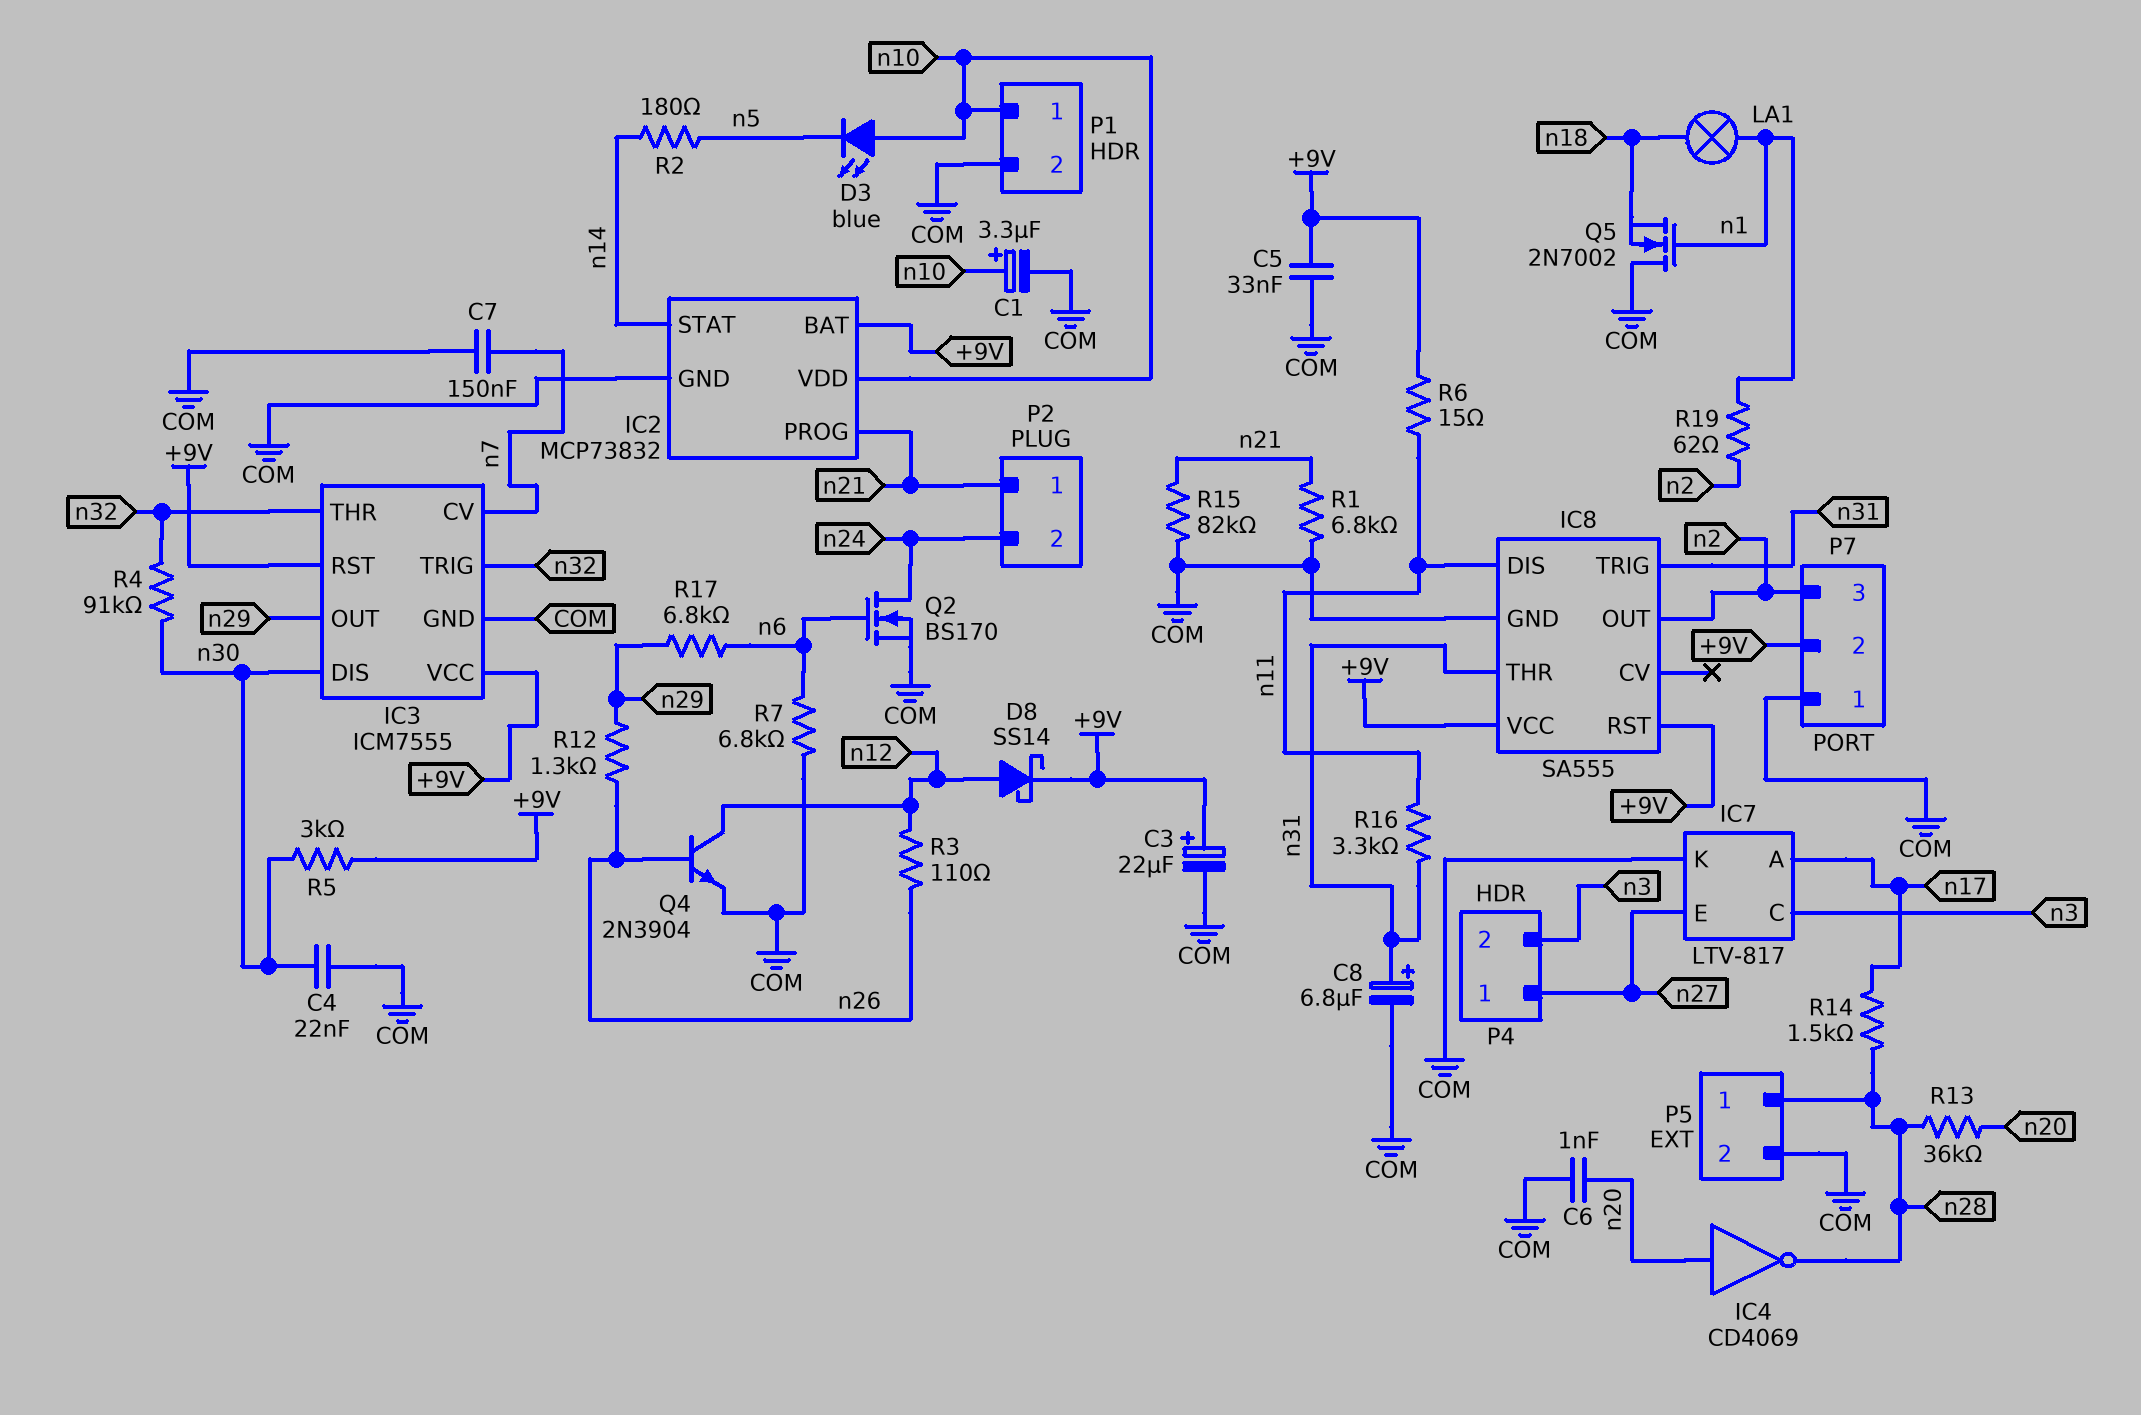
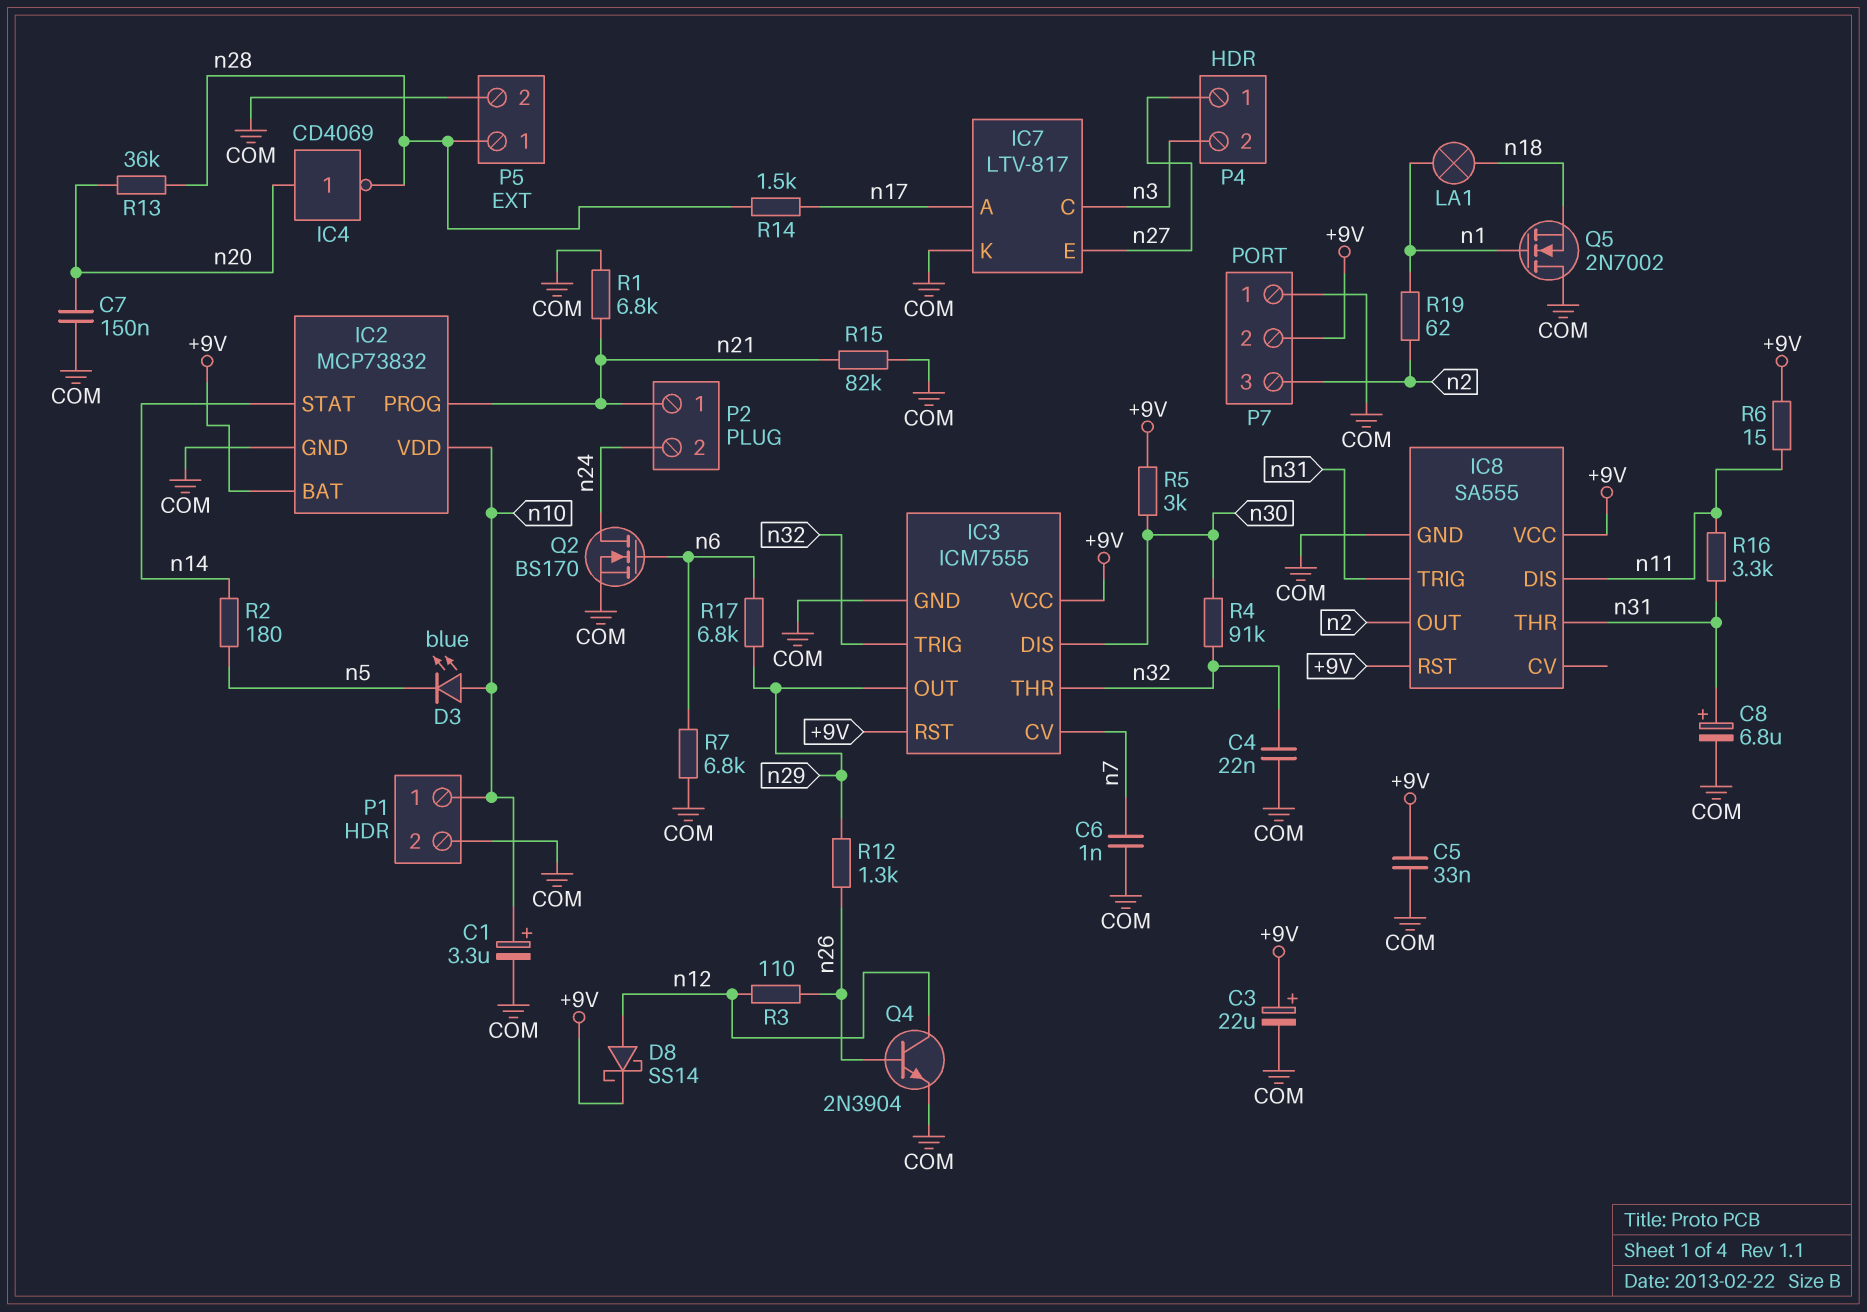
C4: 22nF (COM, n30) -> 22nF (COM, n32)
C6: 1nF (COM, n20) -> 1nF (COM, n7)
C7: 150nF (COM, n7) -> 150nF (COM, n20)

